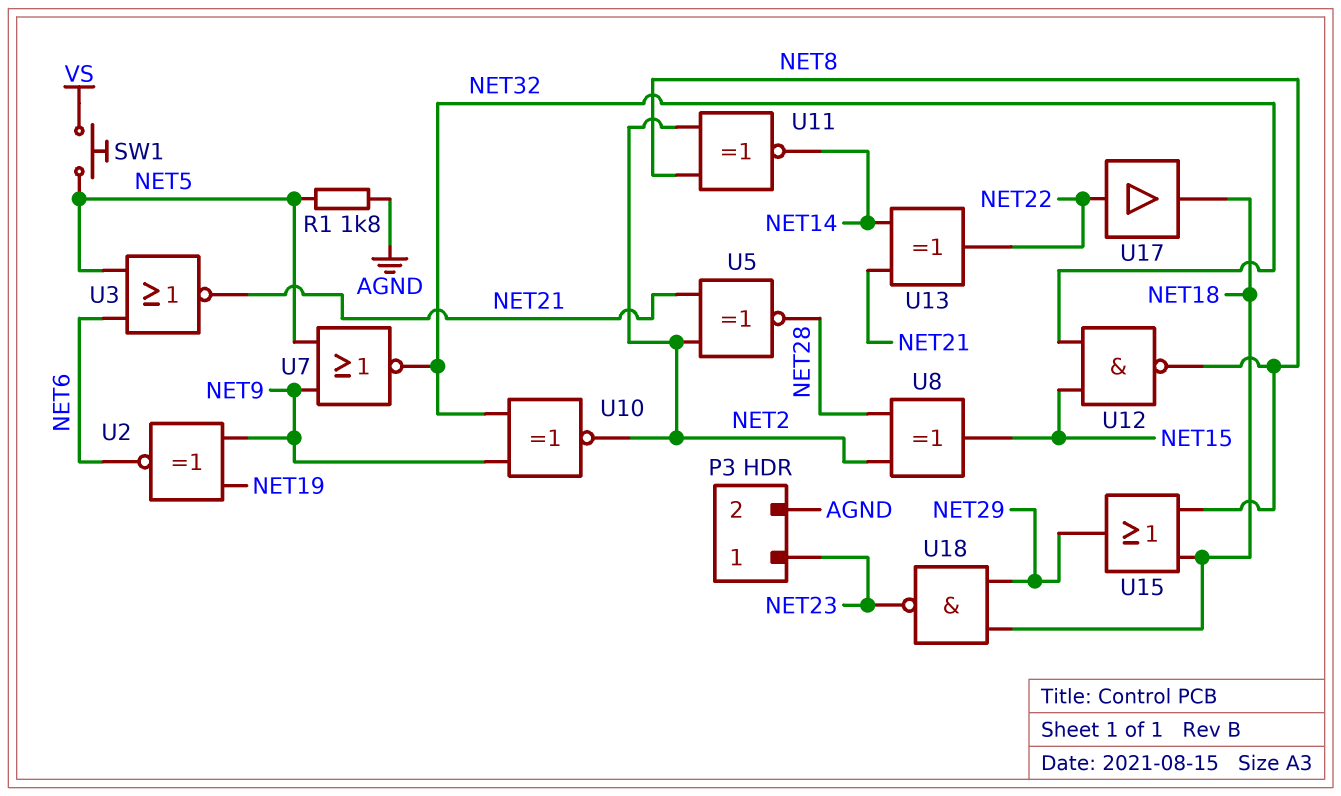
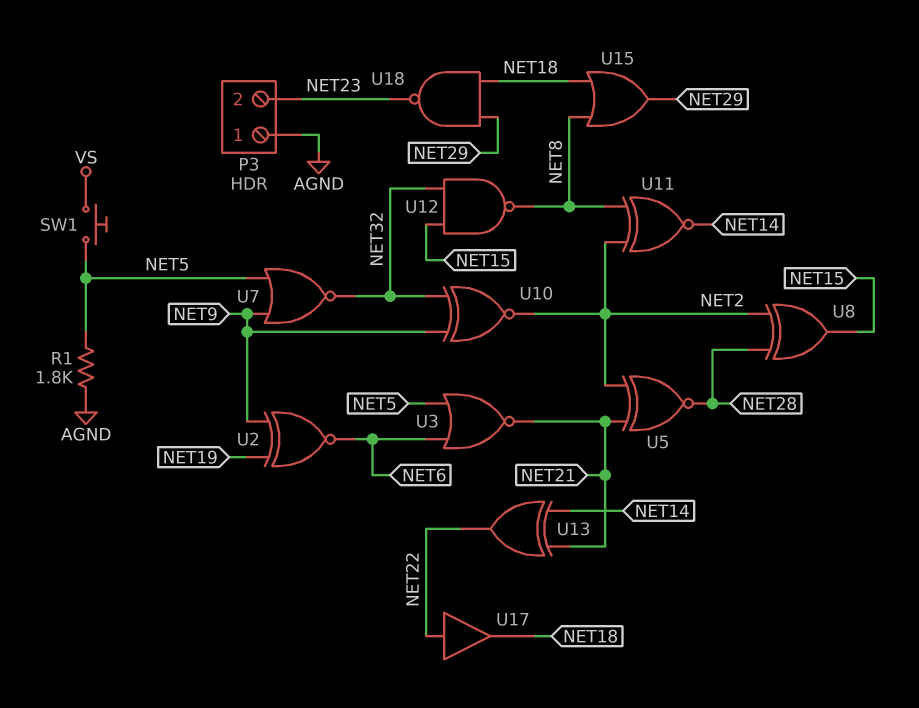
P3 pin 1: NET23 -> AGND
P3 pin 2: AGND -> NET23

